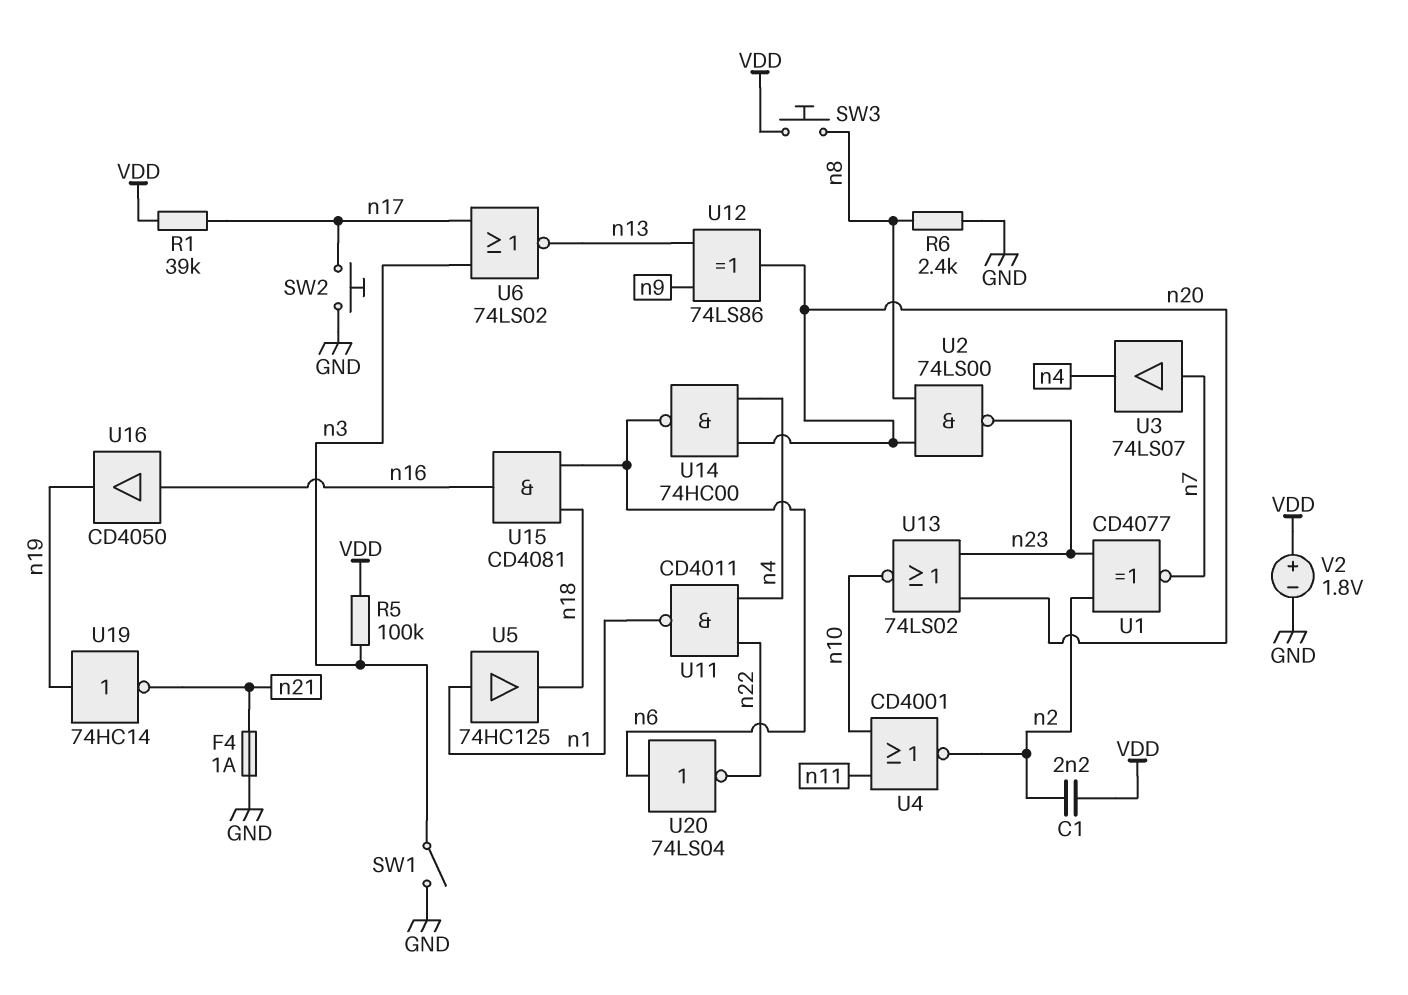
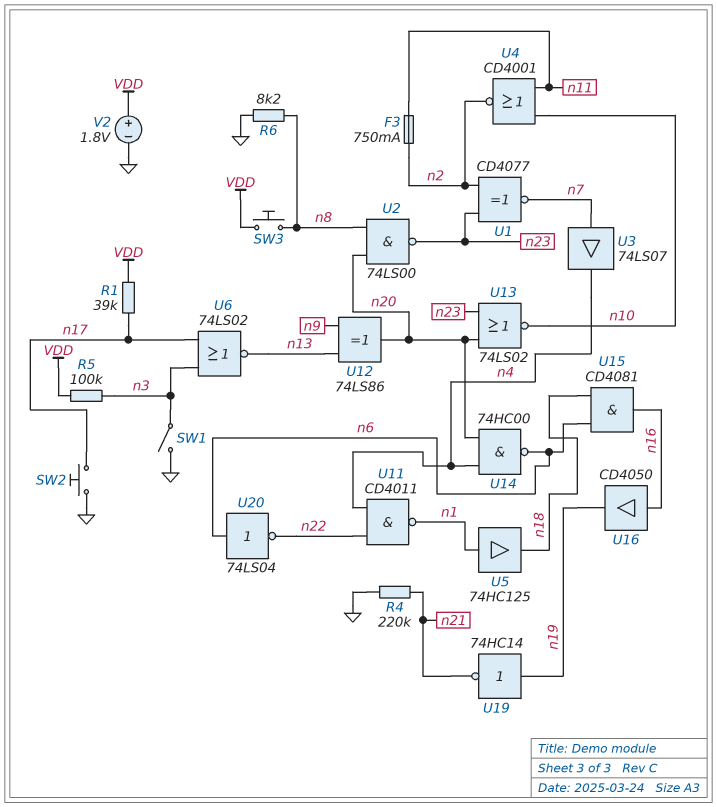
C1: 2.2nF (VDD, n2) -> none
F3: none -> 750mA (n2, n11)
F4: 1A (GND, n21) -> none
R4: none -> 220k (GND, n21)
R6: 2.4k (GND, n8) -> 8.2k (GND, n8)

